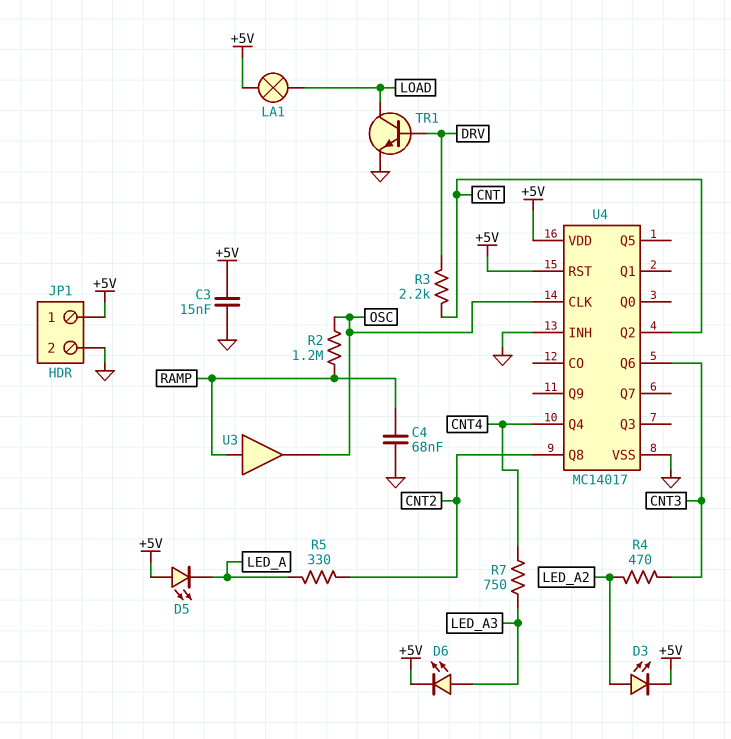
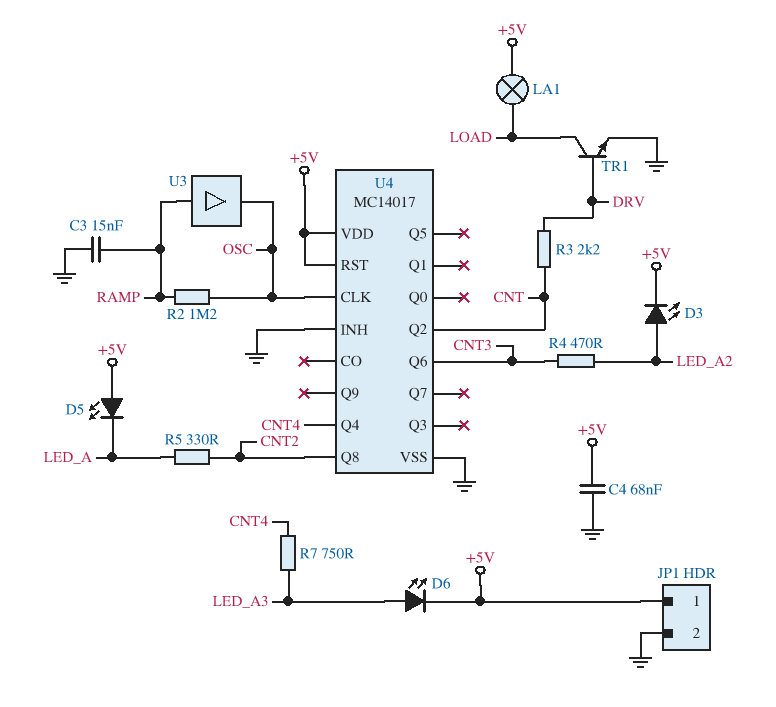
C3: 15nF (+5V, GND) -> 15nF (GND, RAMP)
C4: 68nF (GND, RAMP) -> 68nF (+5V, GND)

